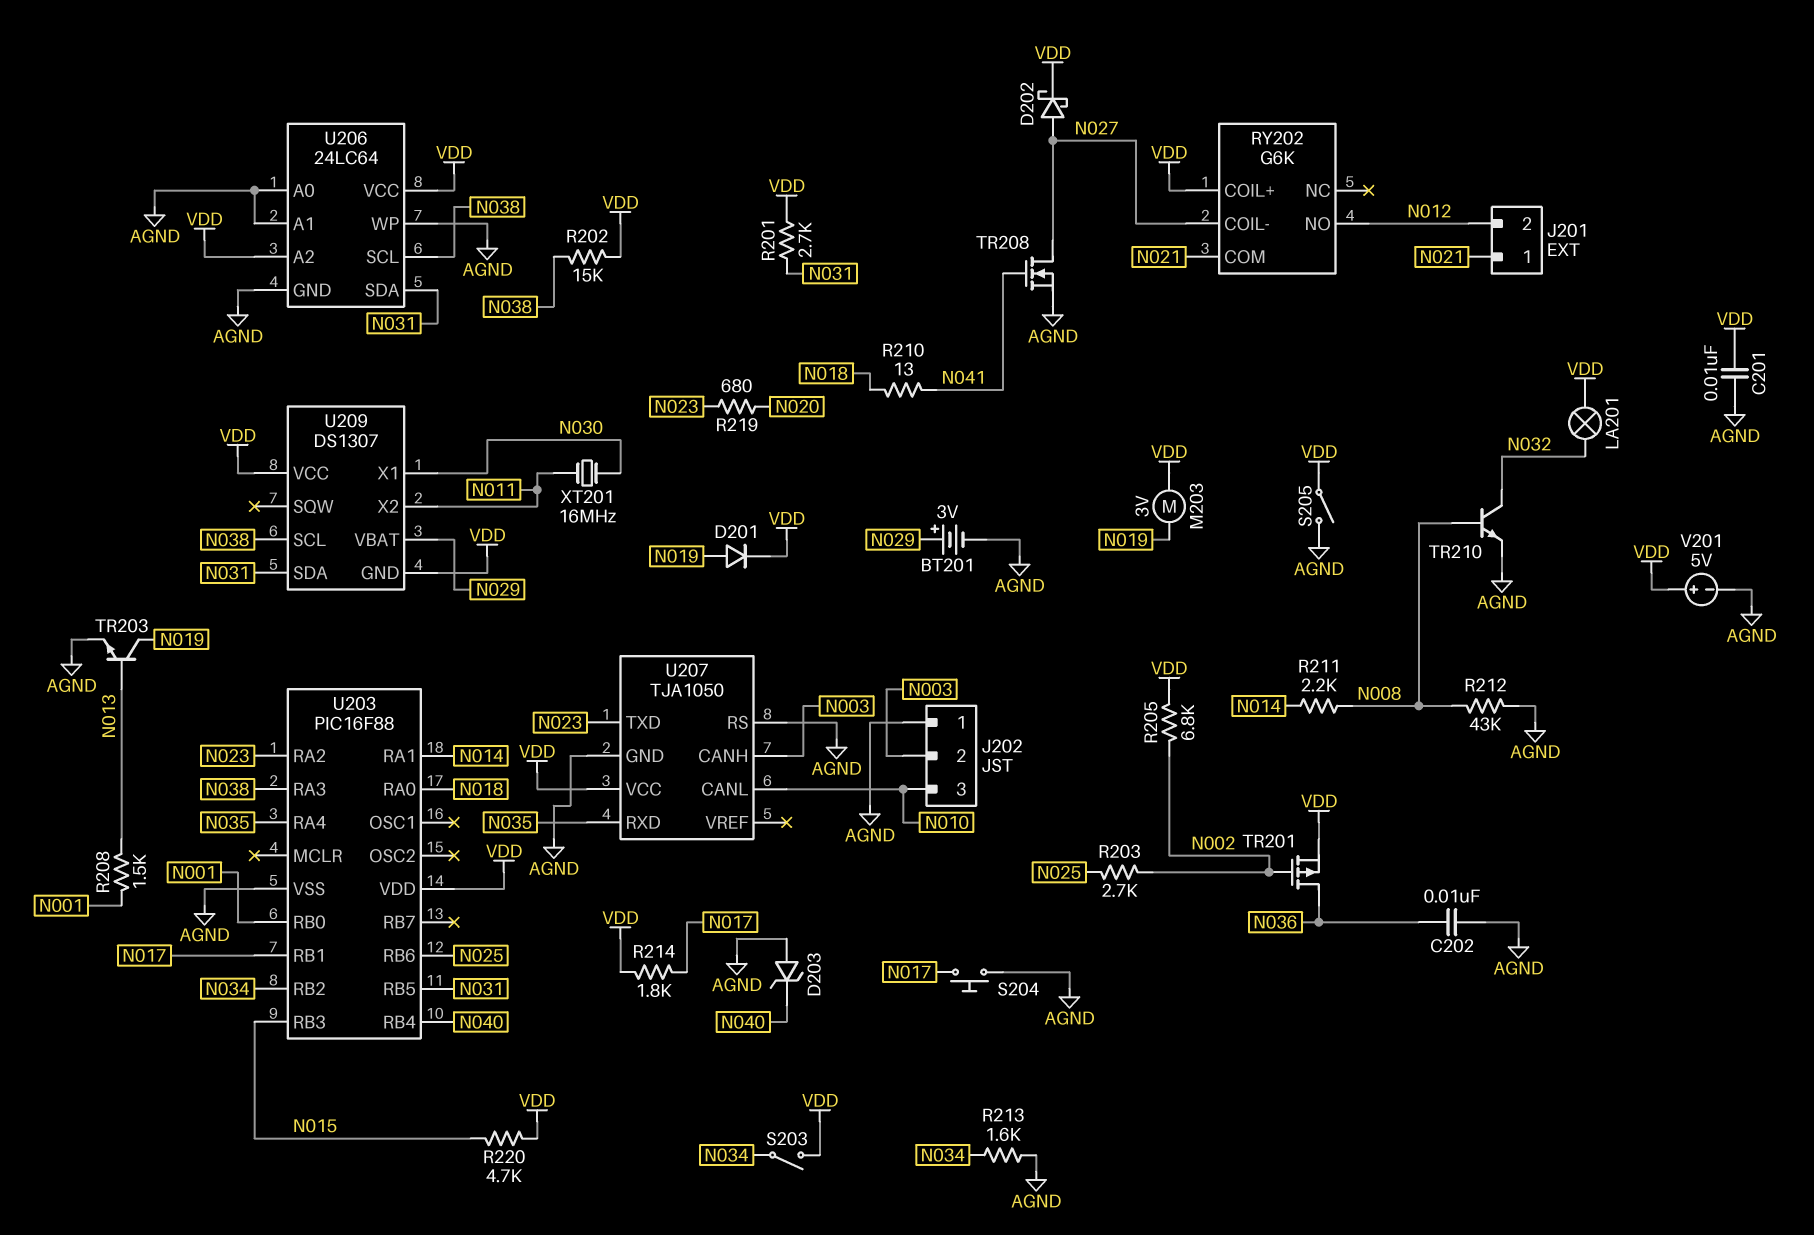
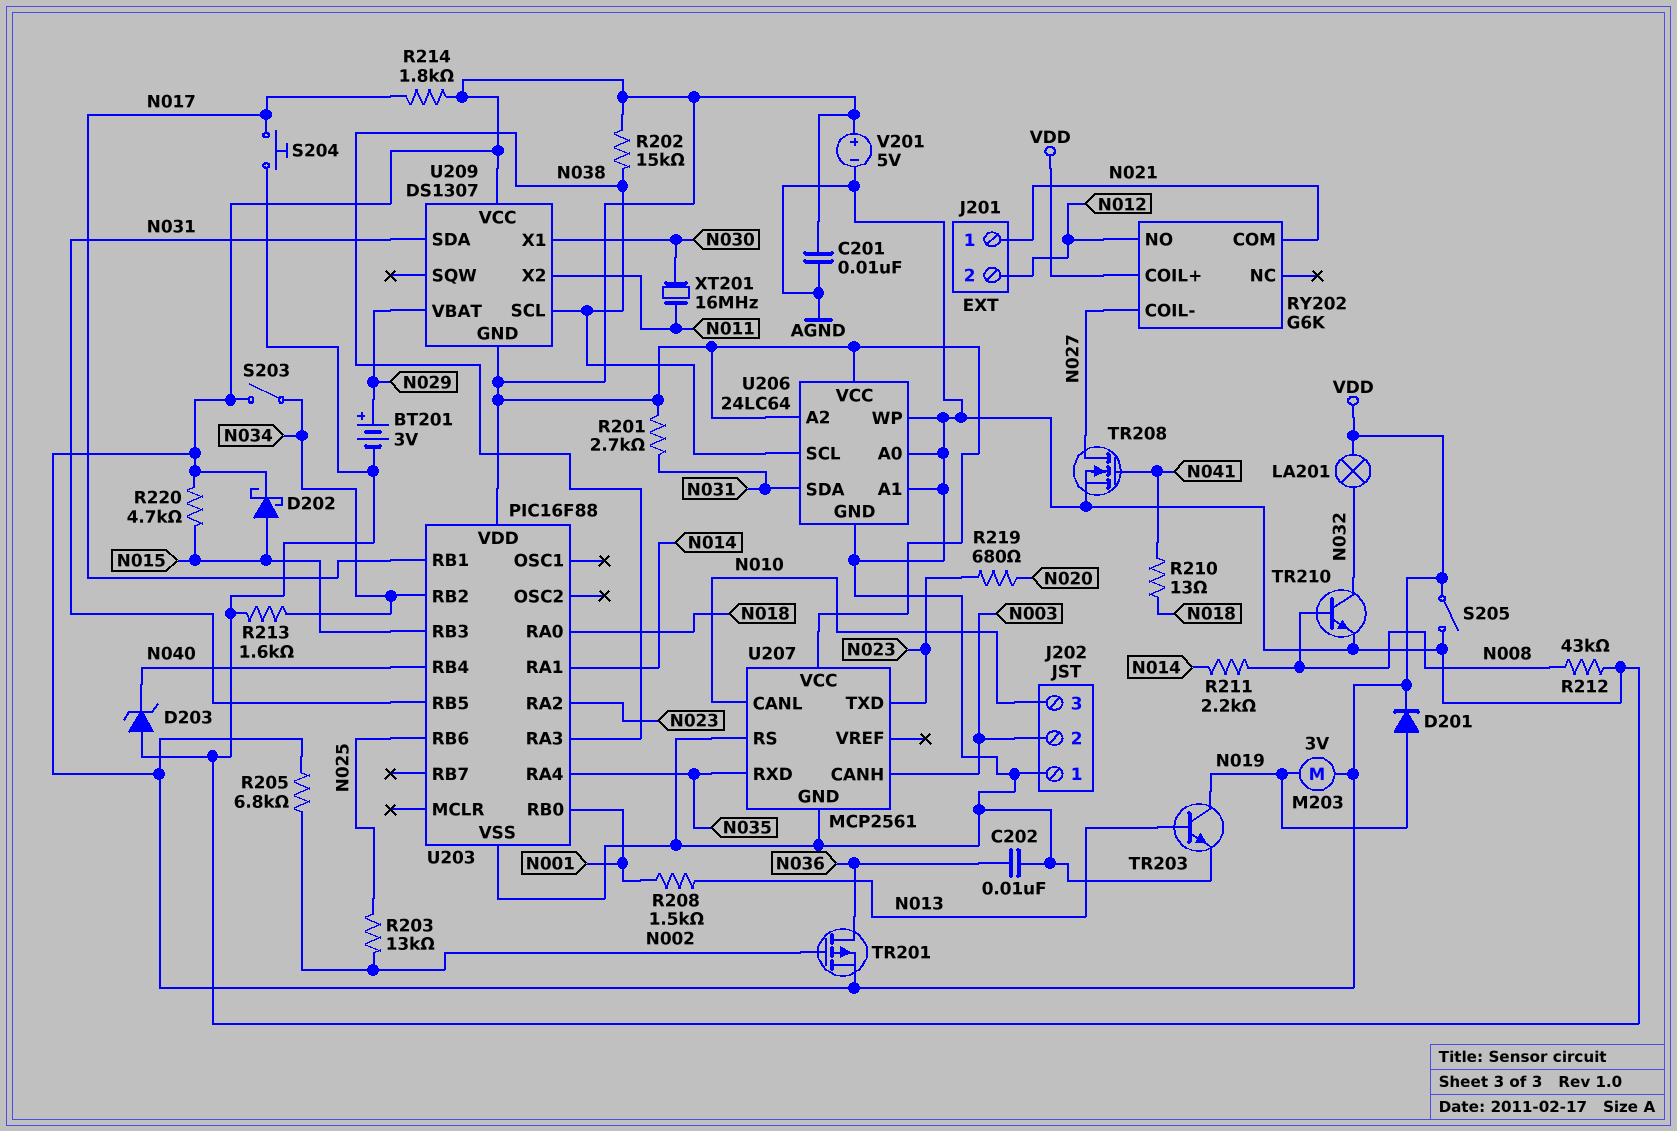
D202: schottky (A N027, K VDD) -> schottky (A N015, K VDD)
R203: 2.7k (N002, N025) -> 13k (N002, N025)
U207: TJA1050 -> MCP2561

